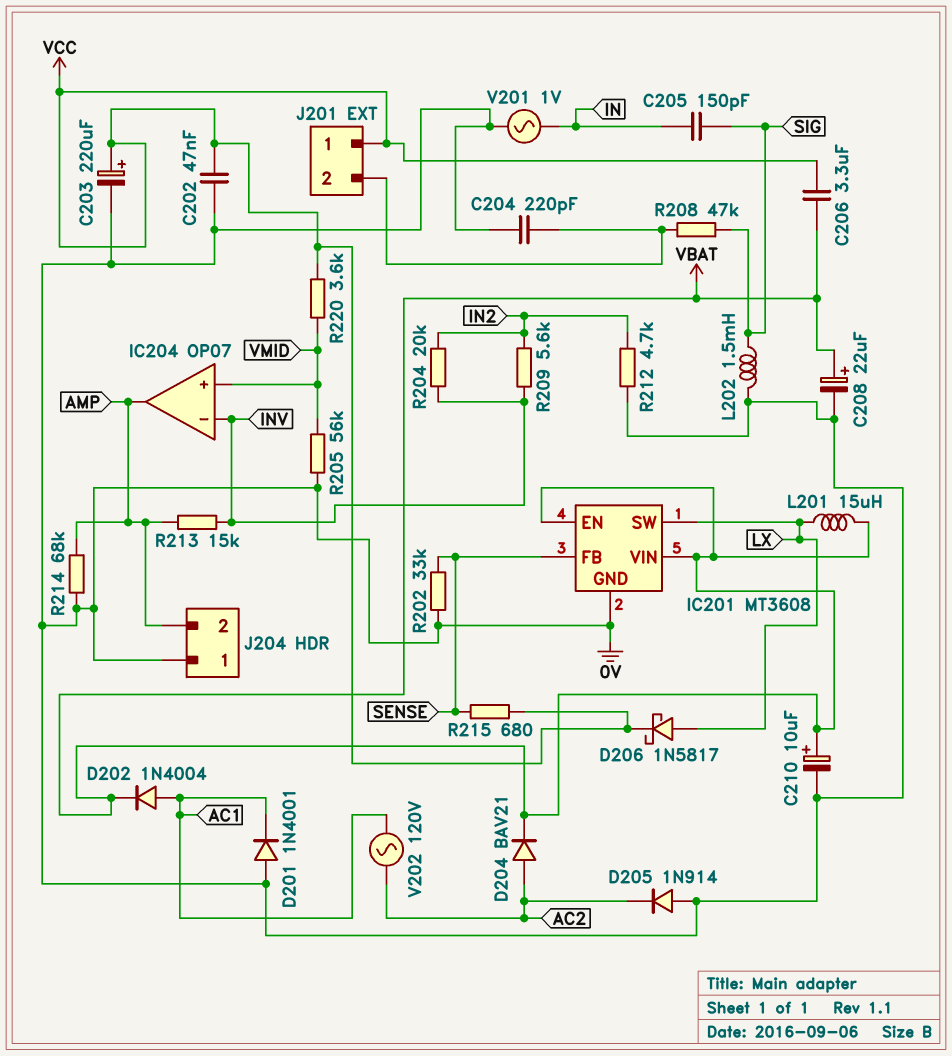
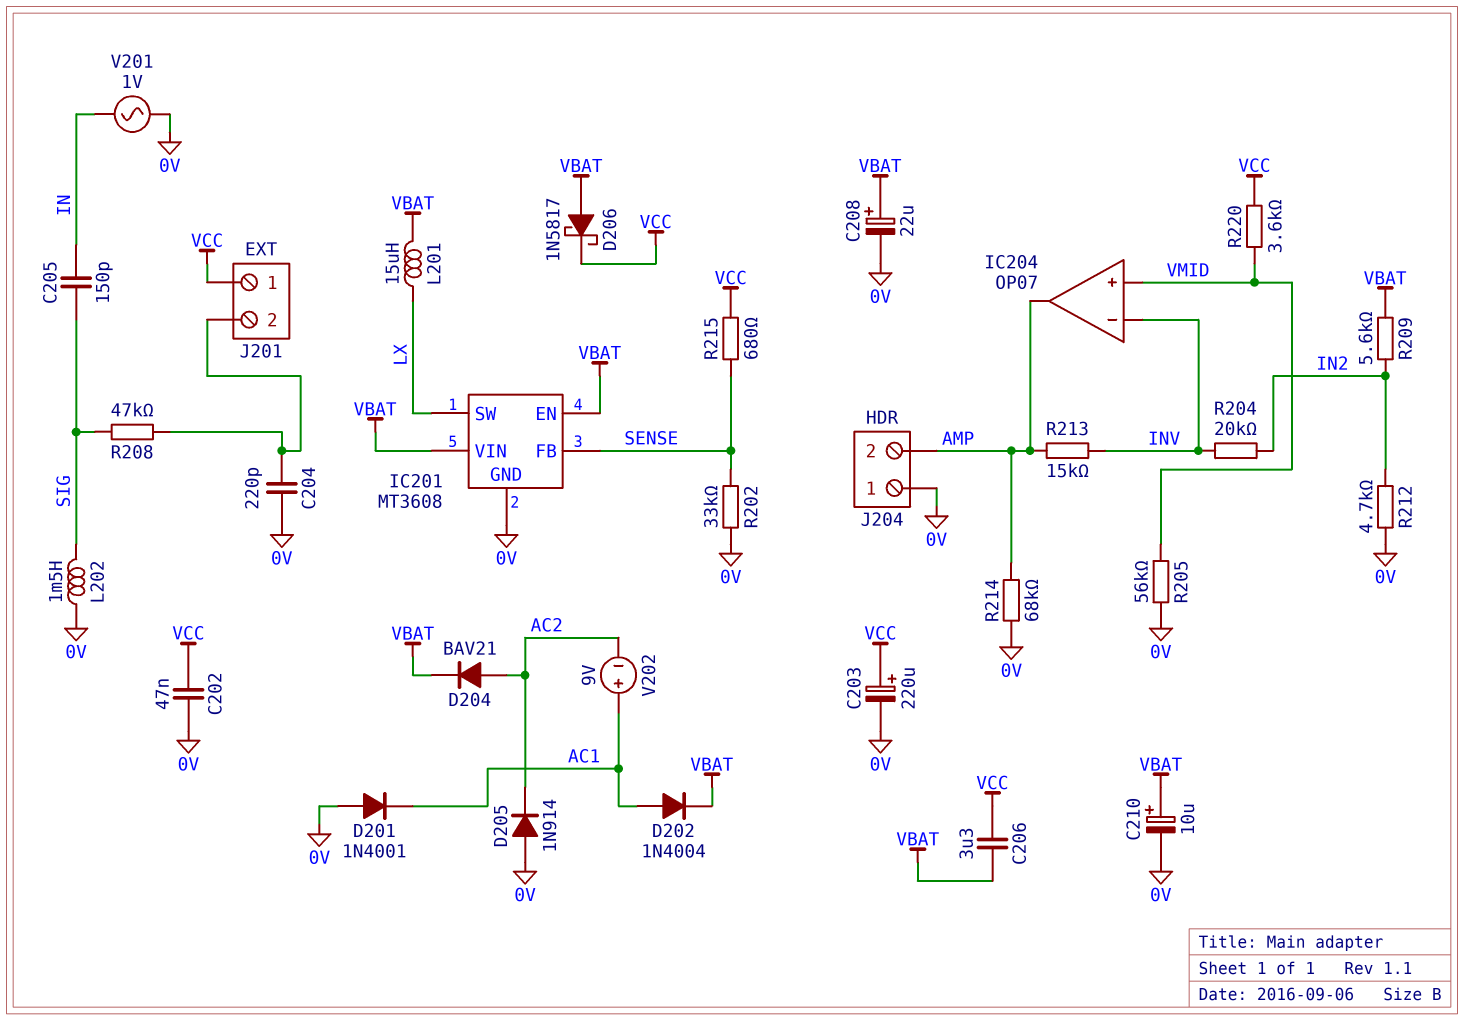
D206: schottky 1N5817 (A LX, K VCC) -> schottky 1N5817 (A VBAT, K VCC)
R209: 5.6k (IN2, INV) -> 5.6k (IN2, VBAT)
V202: AC 120V (AC1, AC2) -> 9V (plus AC1, minus AC2)

